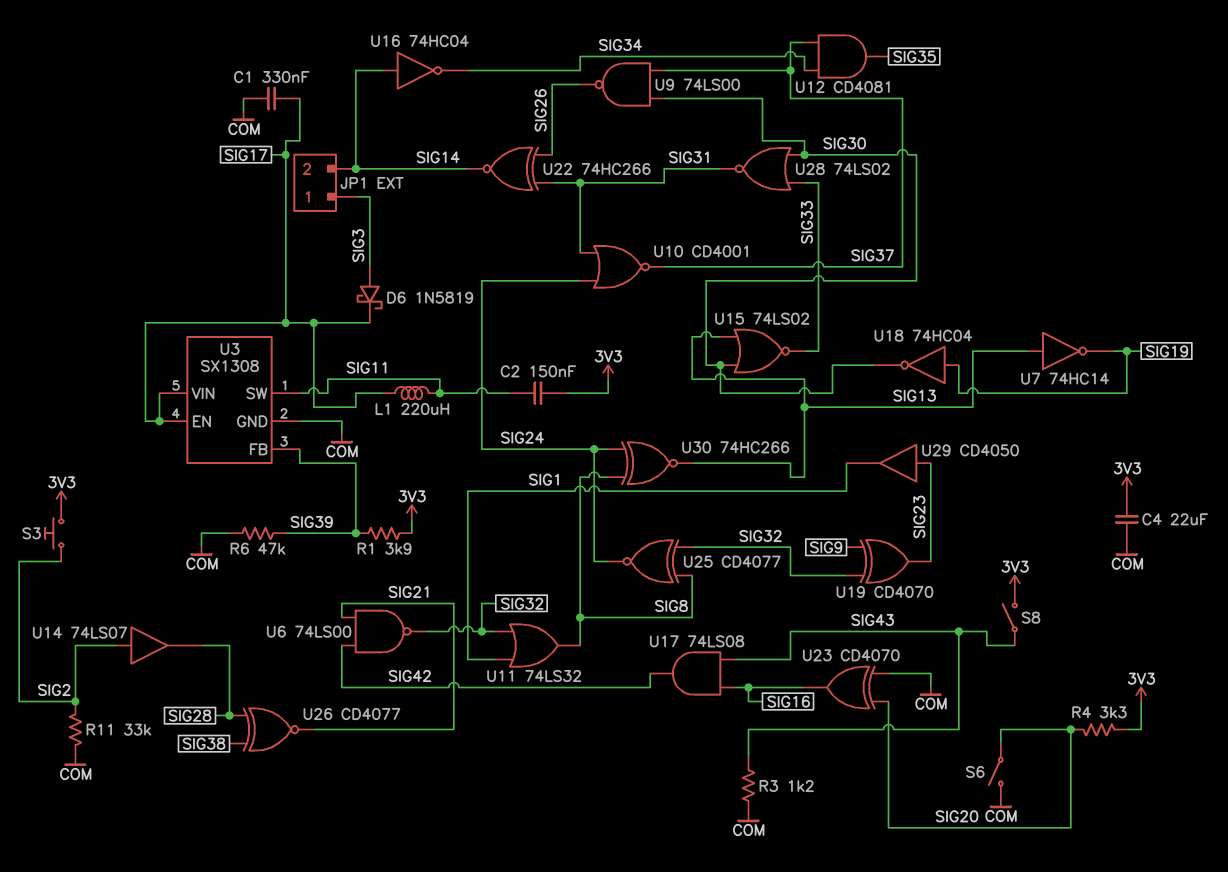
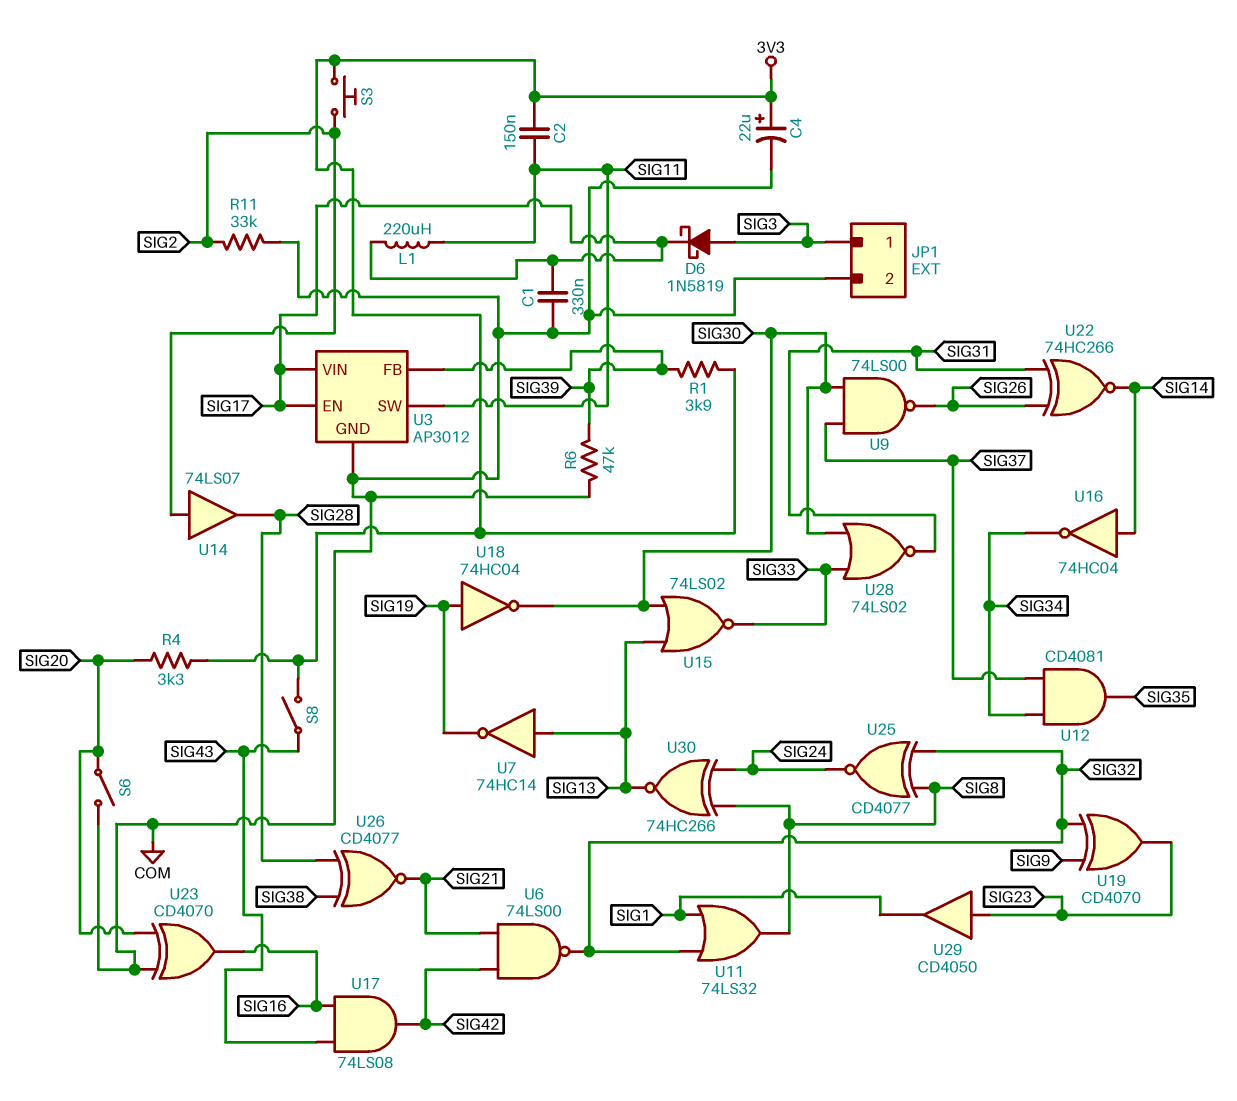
C4: 22uF (3V3, COM) -> 22uF (plus 3V3, minus COM)
JP1 pin 2: SIG14 -> COM
R3: 1.2k (COM, SIG43) -> none
U3: SX1308 -> AP3012
U10: NOR CD4001 (in SIG24, in SIG31, out SIG37) -> none

